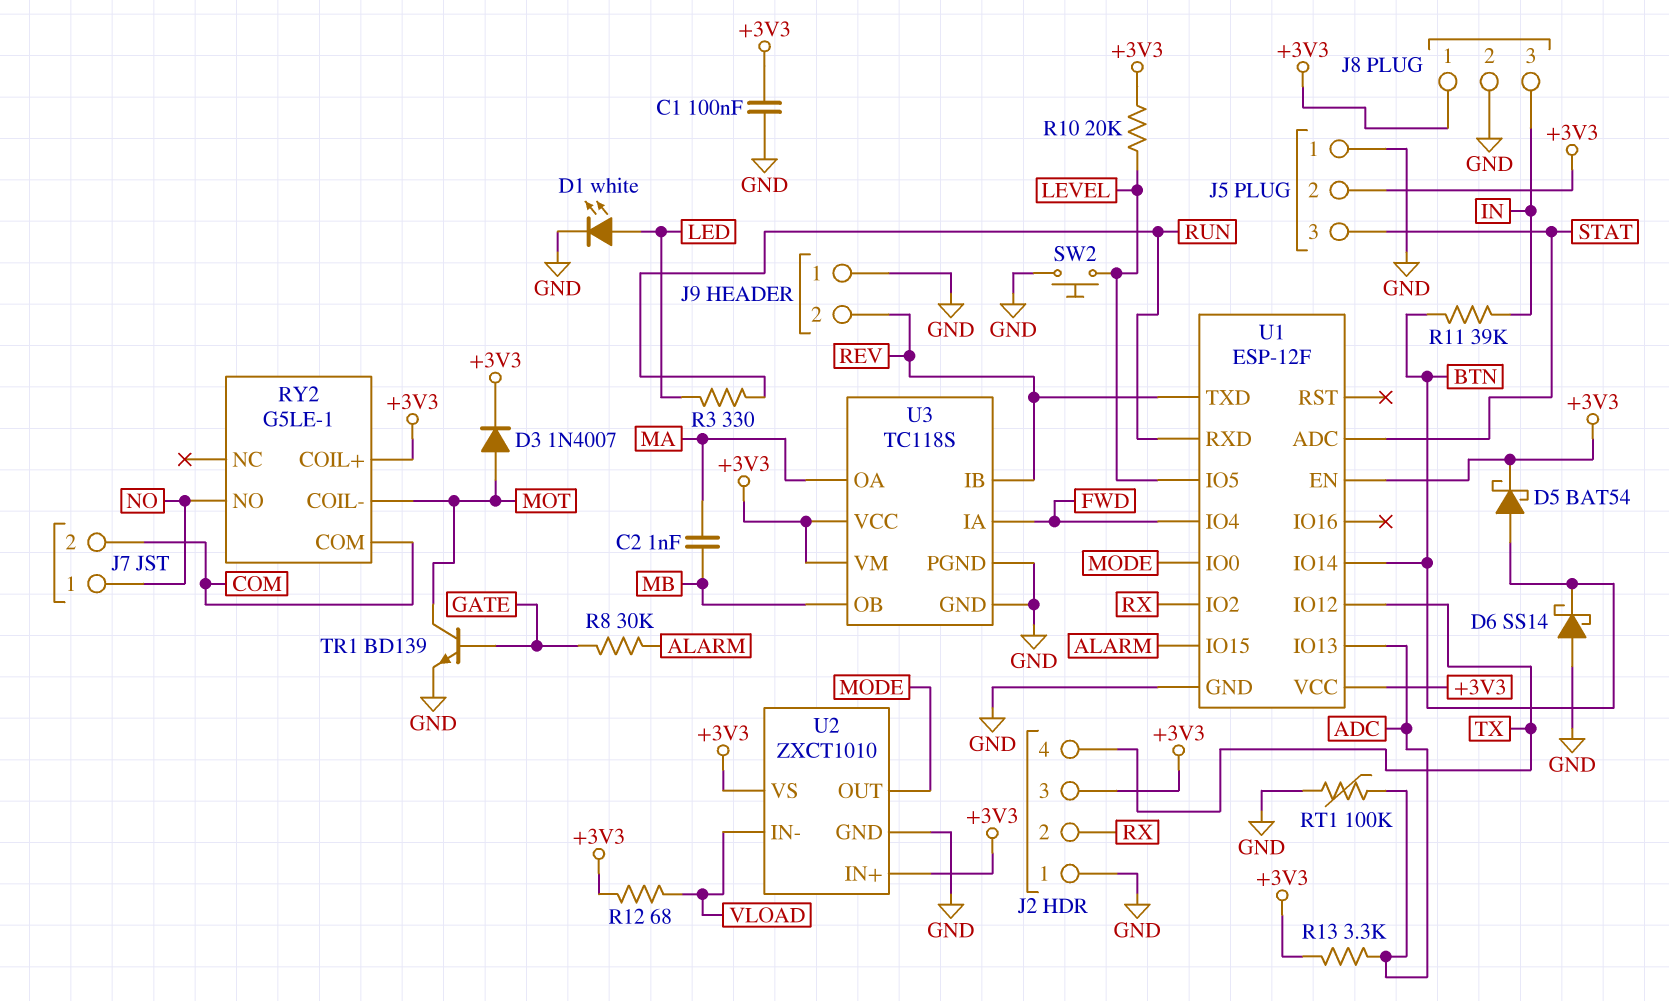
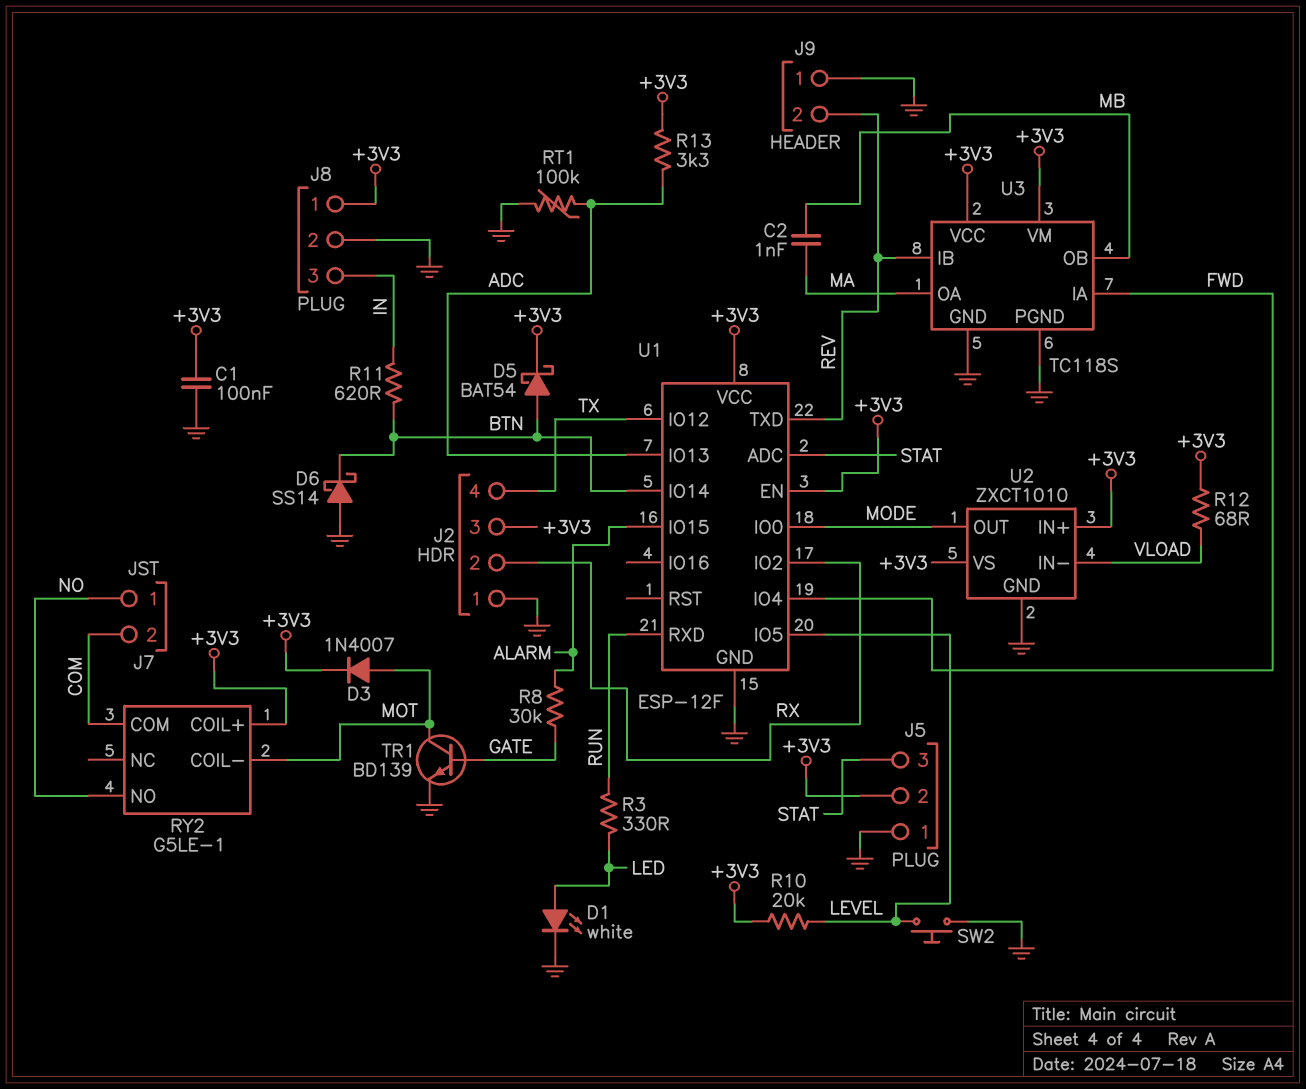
R11: 39k (BTN, IN) -> 620 (BTN, IN)

